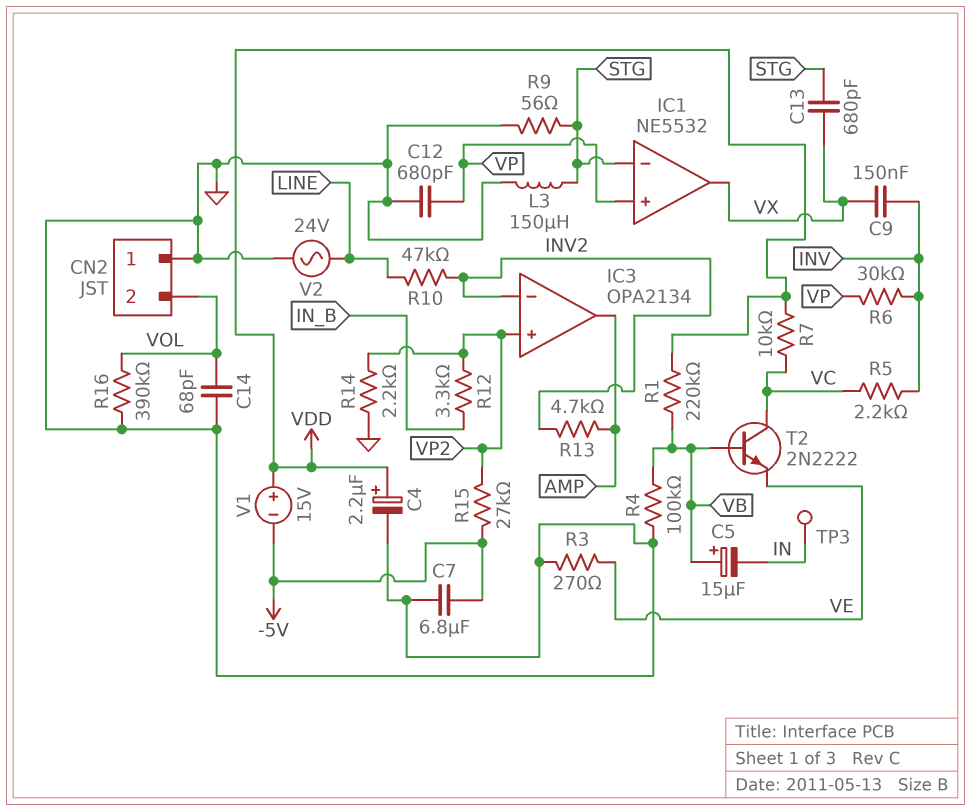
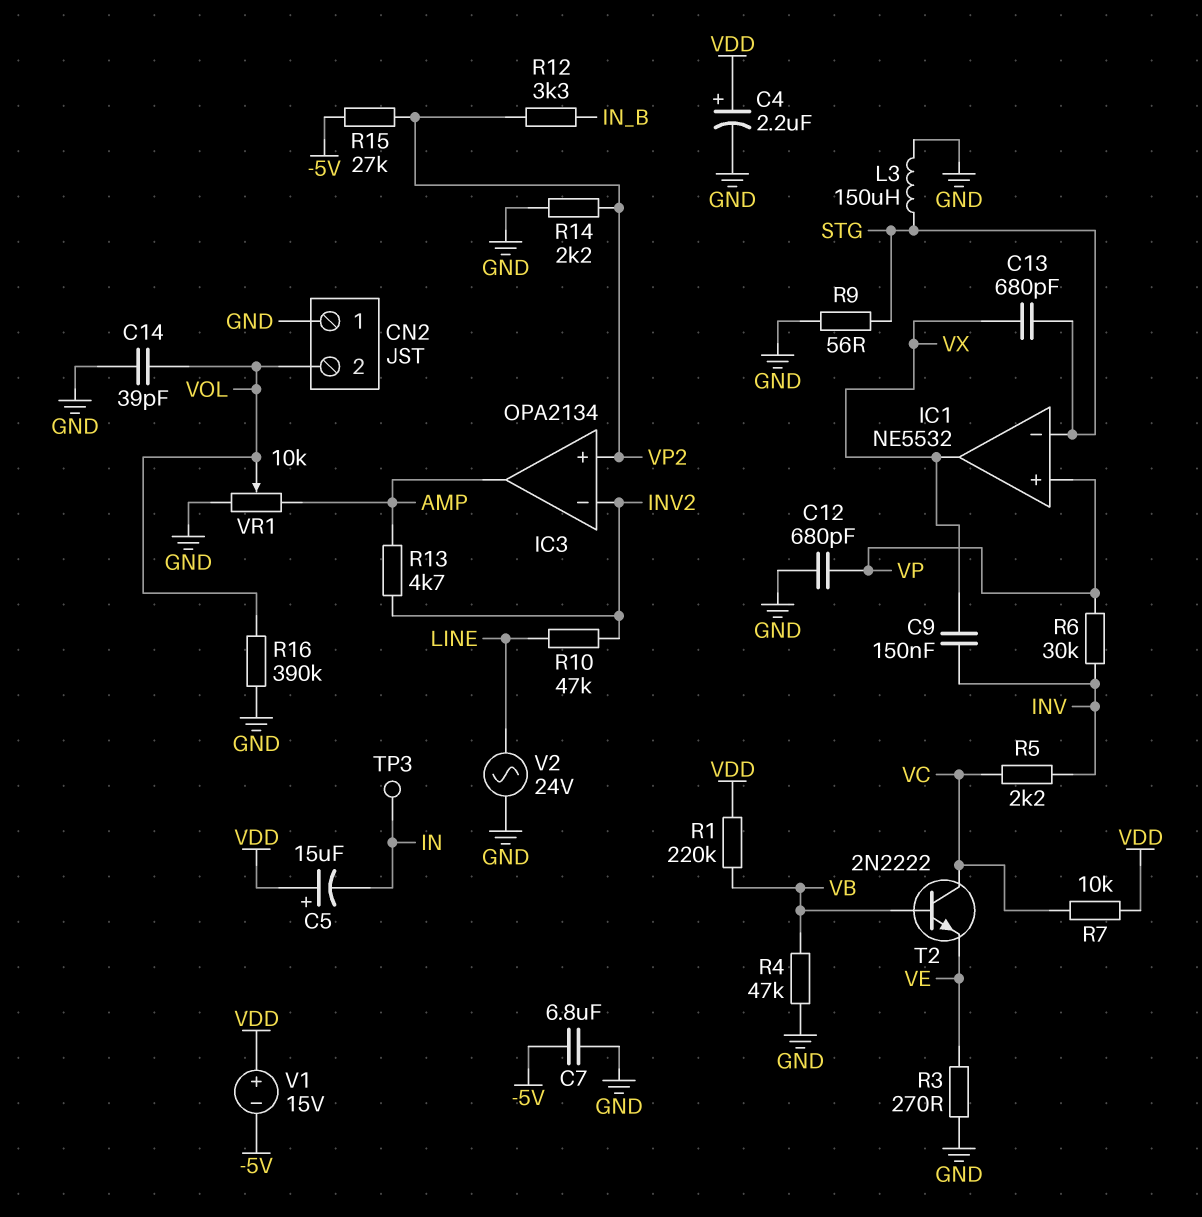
C5: 15uF (plus VB, minus IN) -> 15uF (plus VDD, minus IN)
C14: 68pF (GND, VOL) -> 39pF (GND, VOL)
R4: 100k (GND, VB) -> 47k (GND, VB)
VR1: none -> 10k (AMP, GND, wiper VOL)

